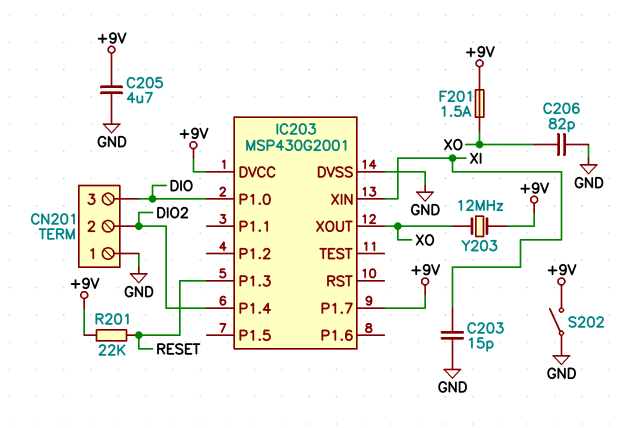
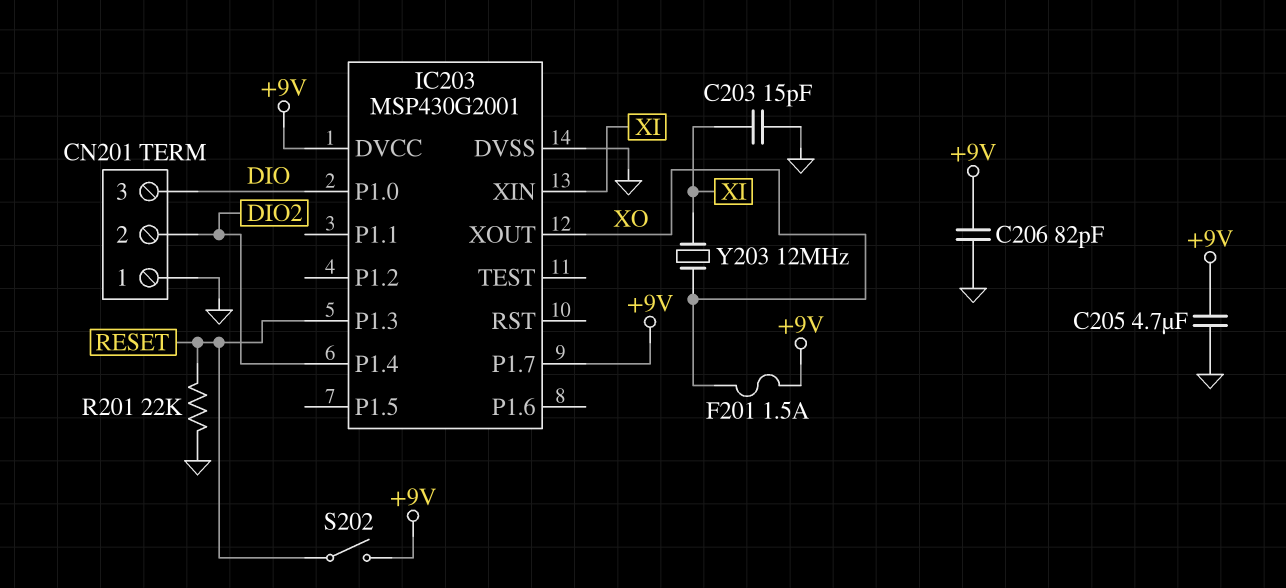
C206: 82pF (GND, XO) -> 82pF (+9V, GND)
R201: 22k (+9V, RESET) -> 22k (GND, RESET)
S202: switch (+9V, GND) -> switch (+9V, RESET)
Y203: 12MHz (+9V, XO) -> 12MHz (XI, XO)

